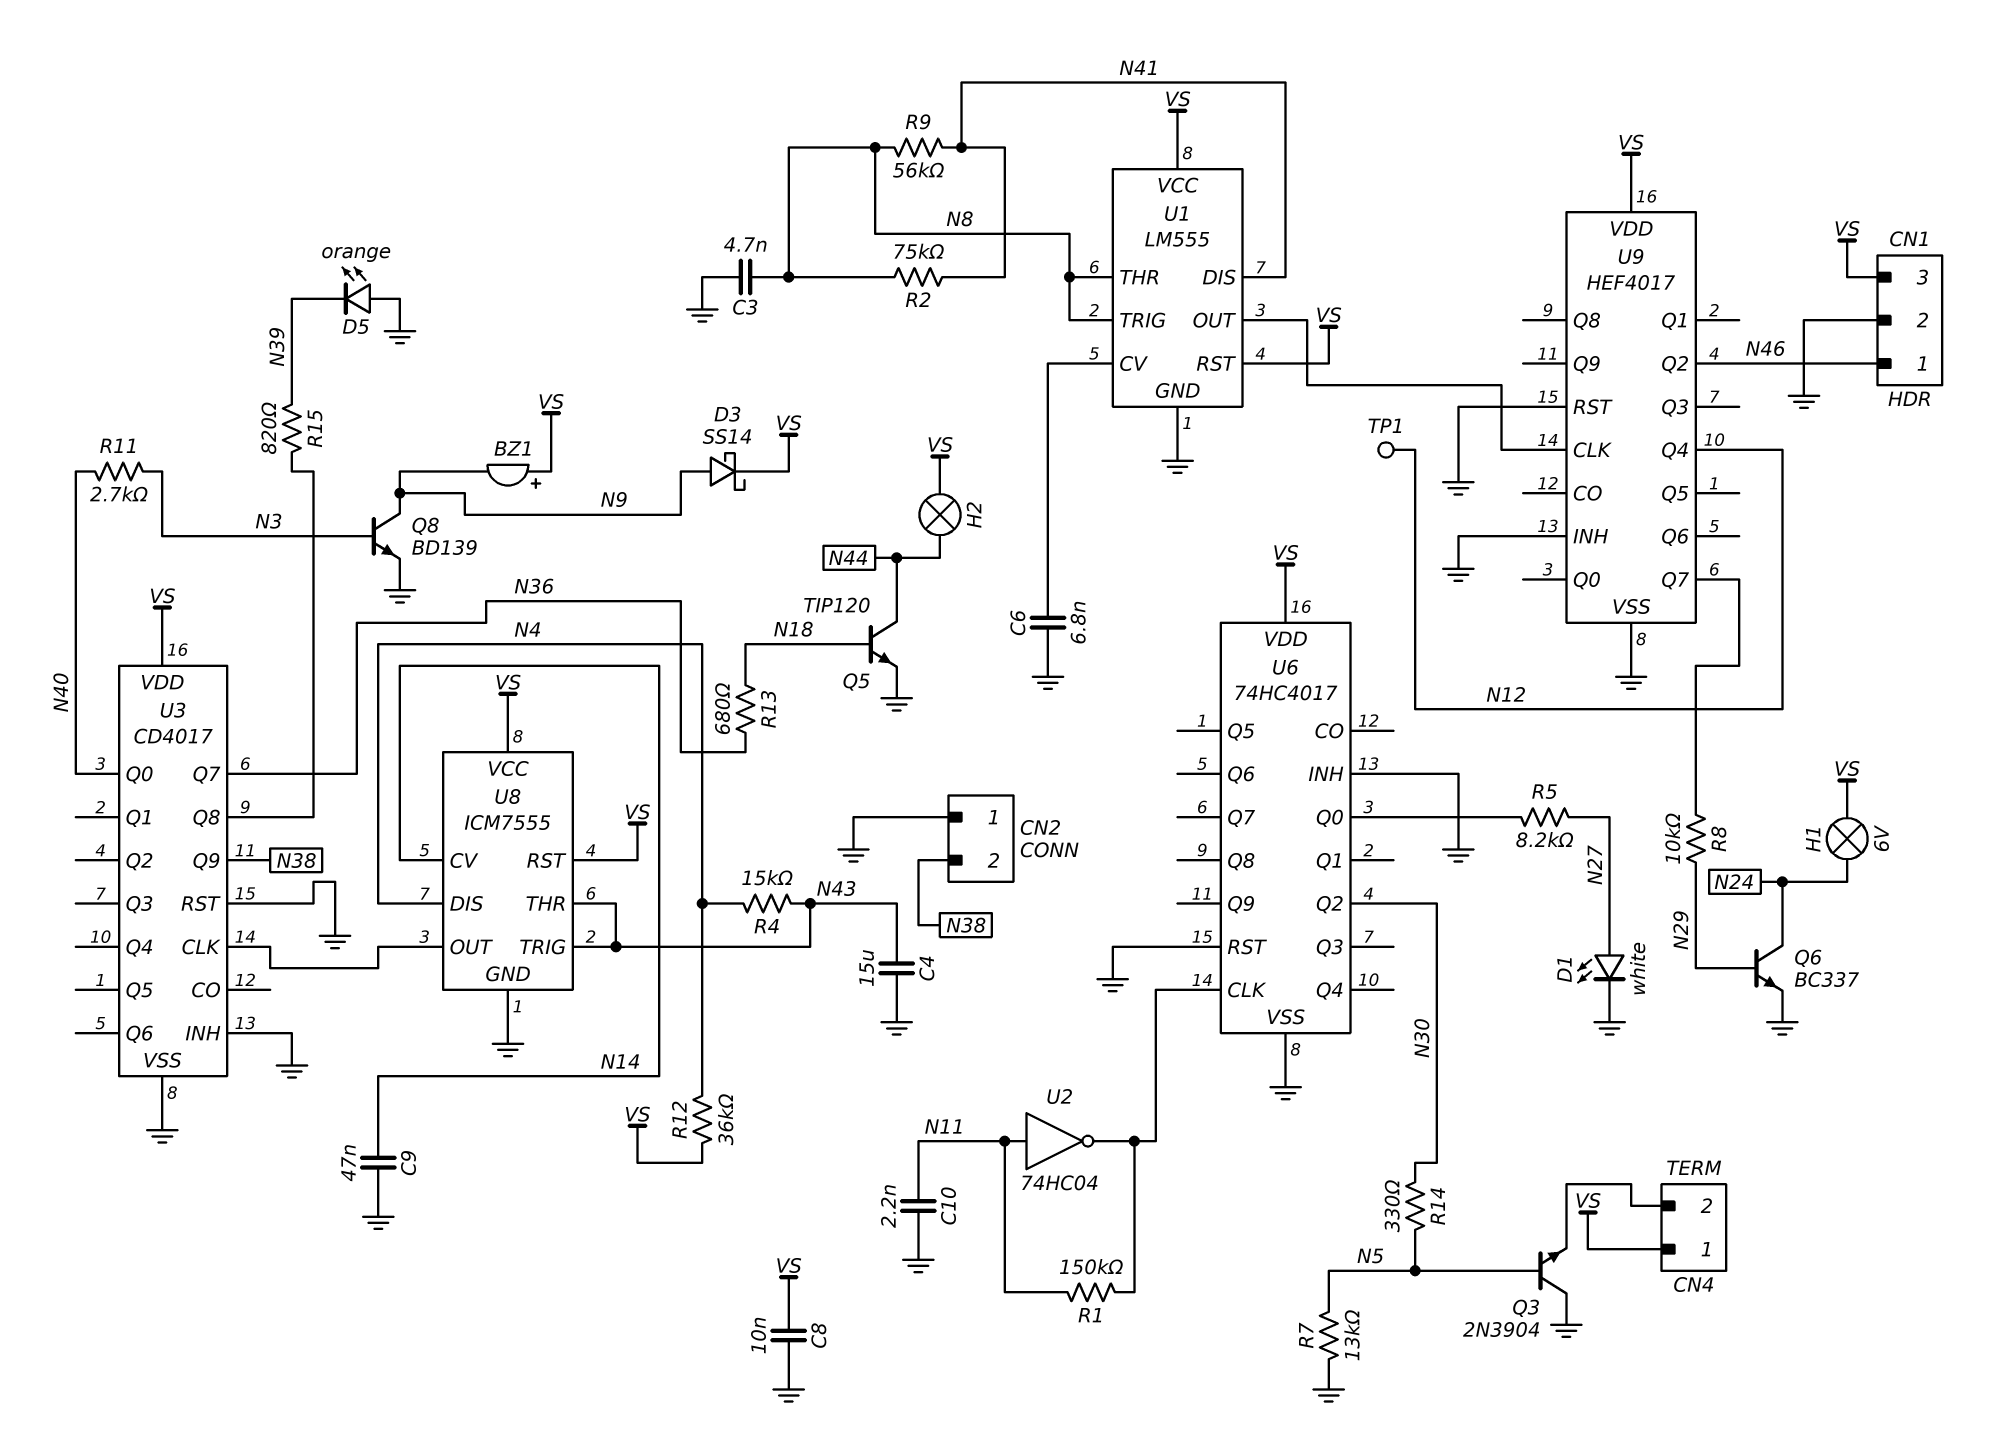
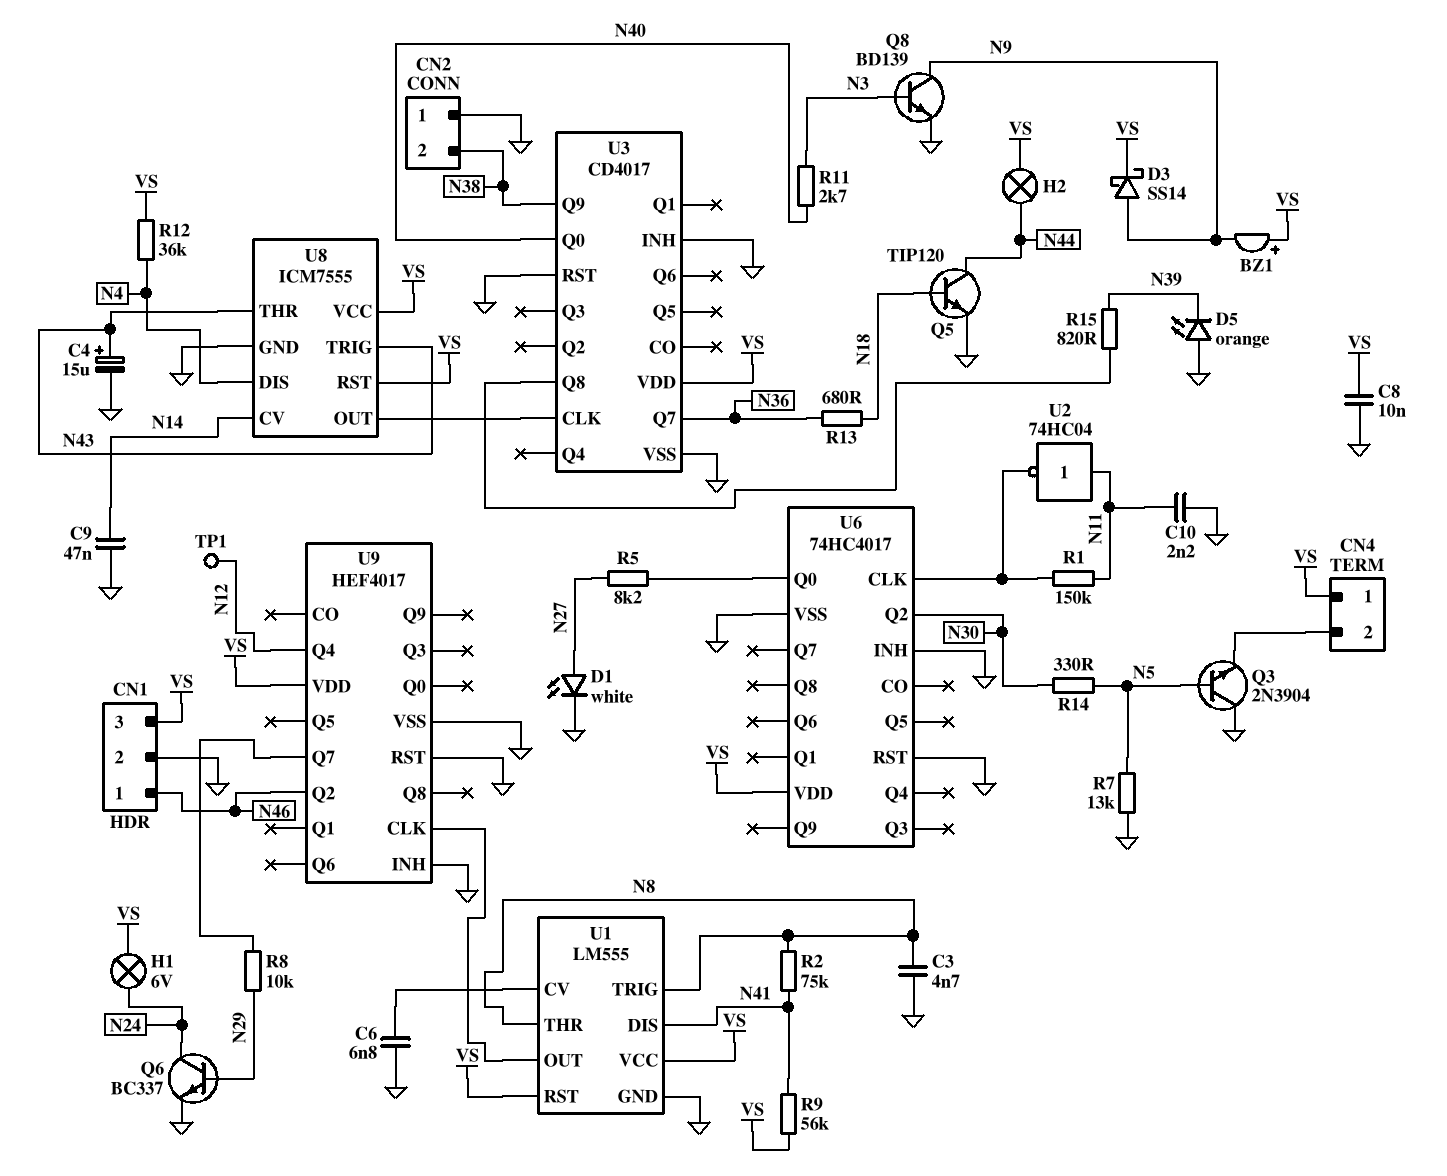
C4: 15uF (GND, N43) -> 15uF (plus N43, minus GND)
R4: 15k (N4, N43) -> none
R9: 56k (N8, N41) -> 56k (N41, VS)

